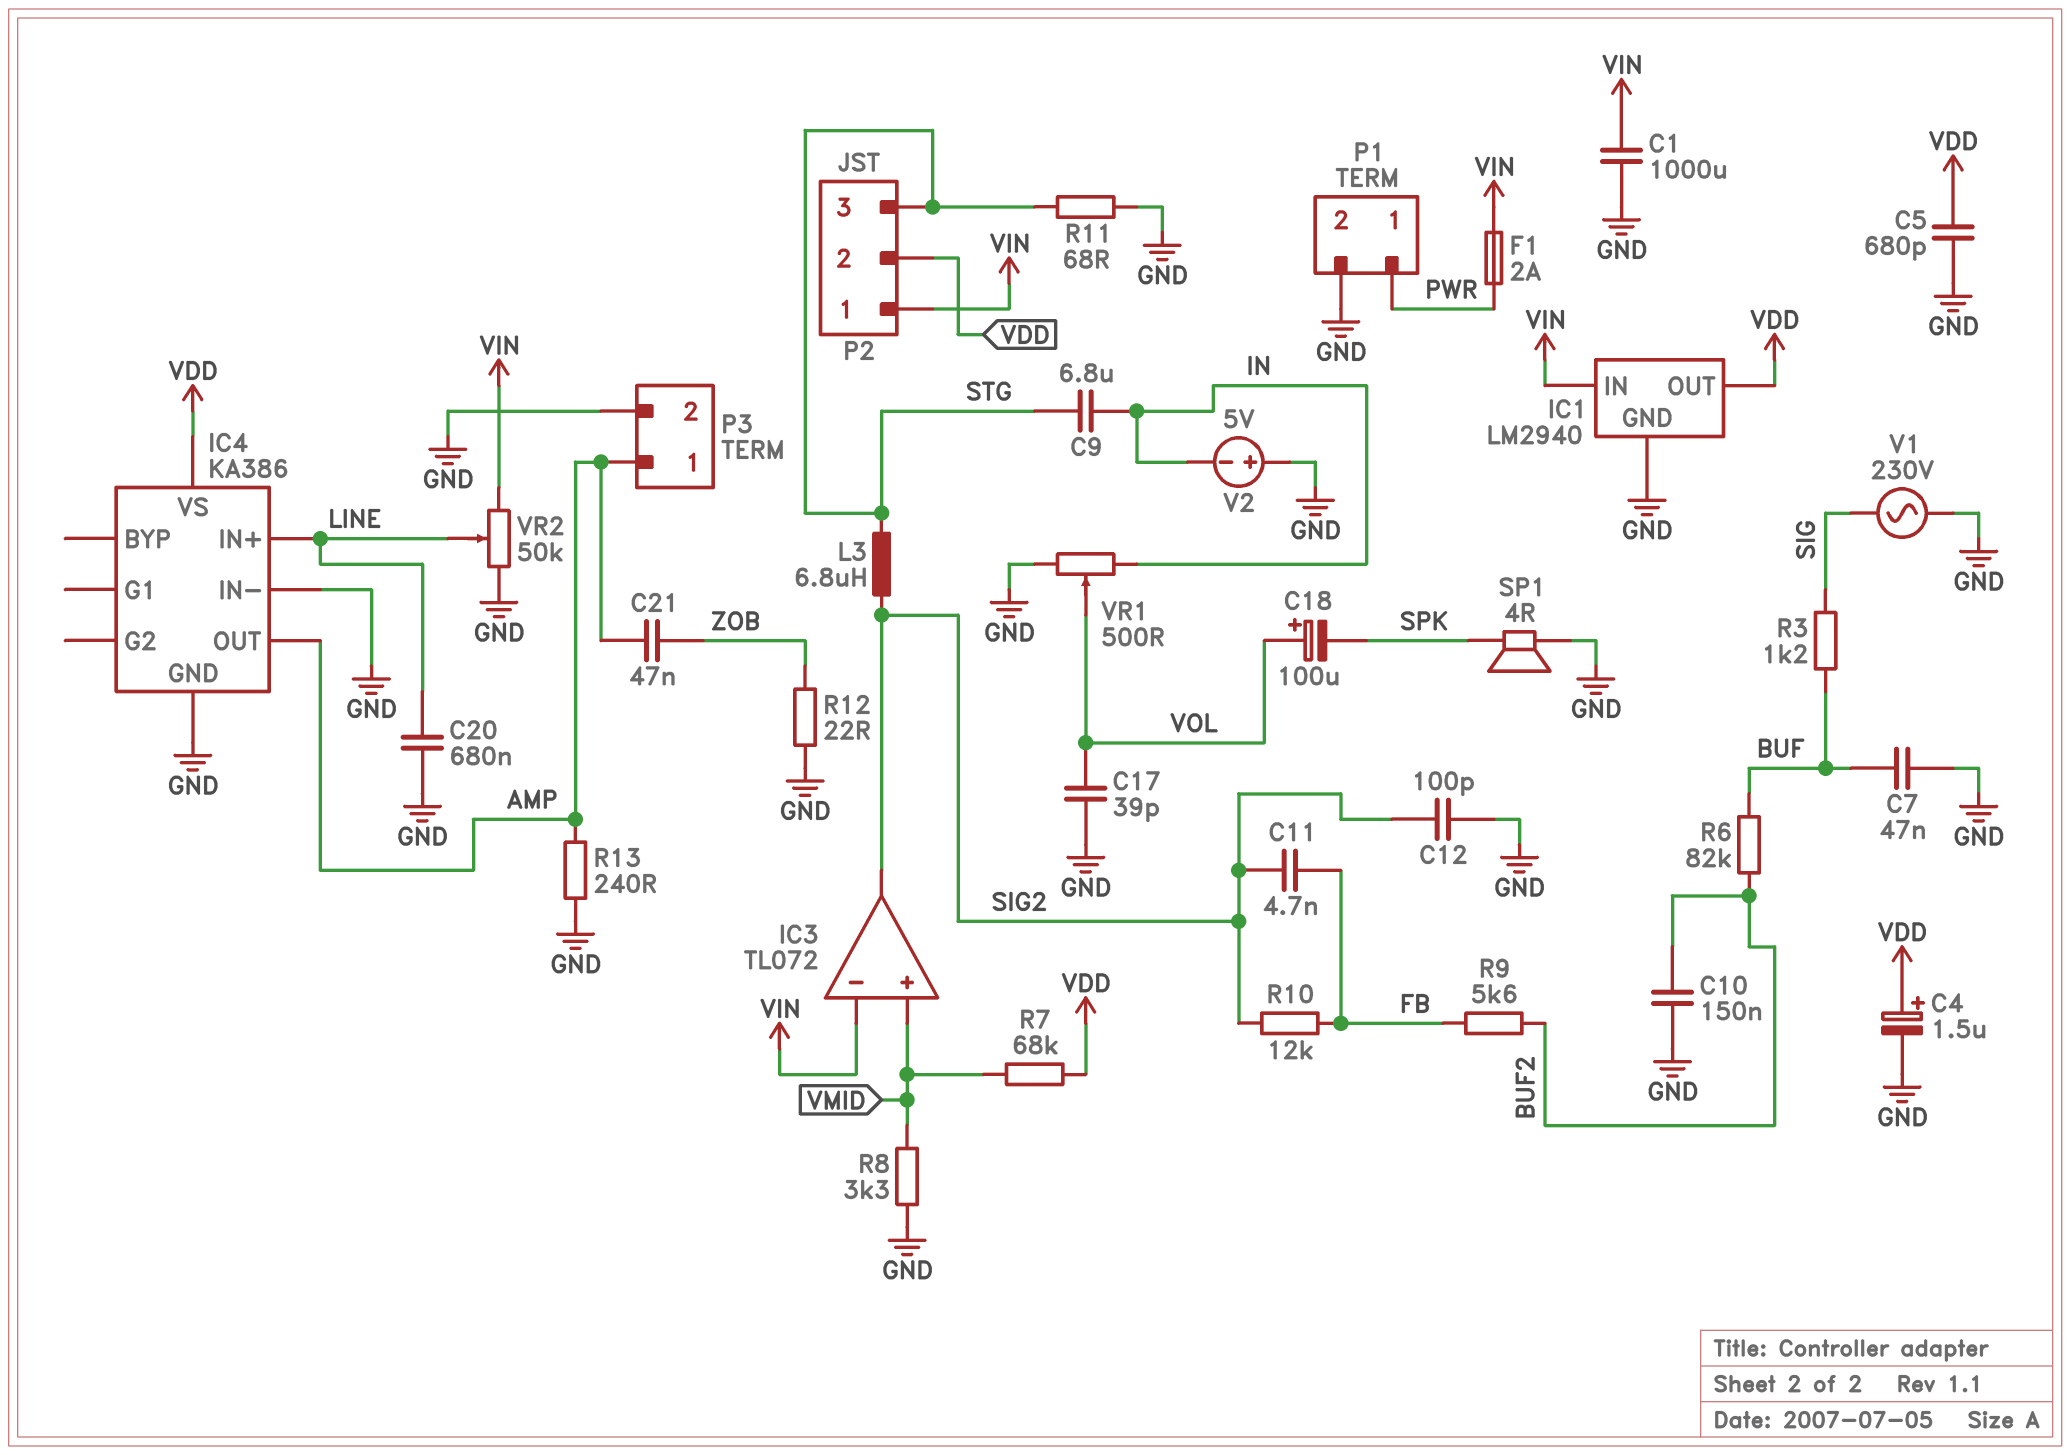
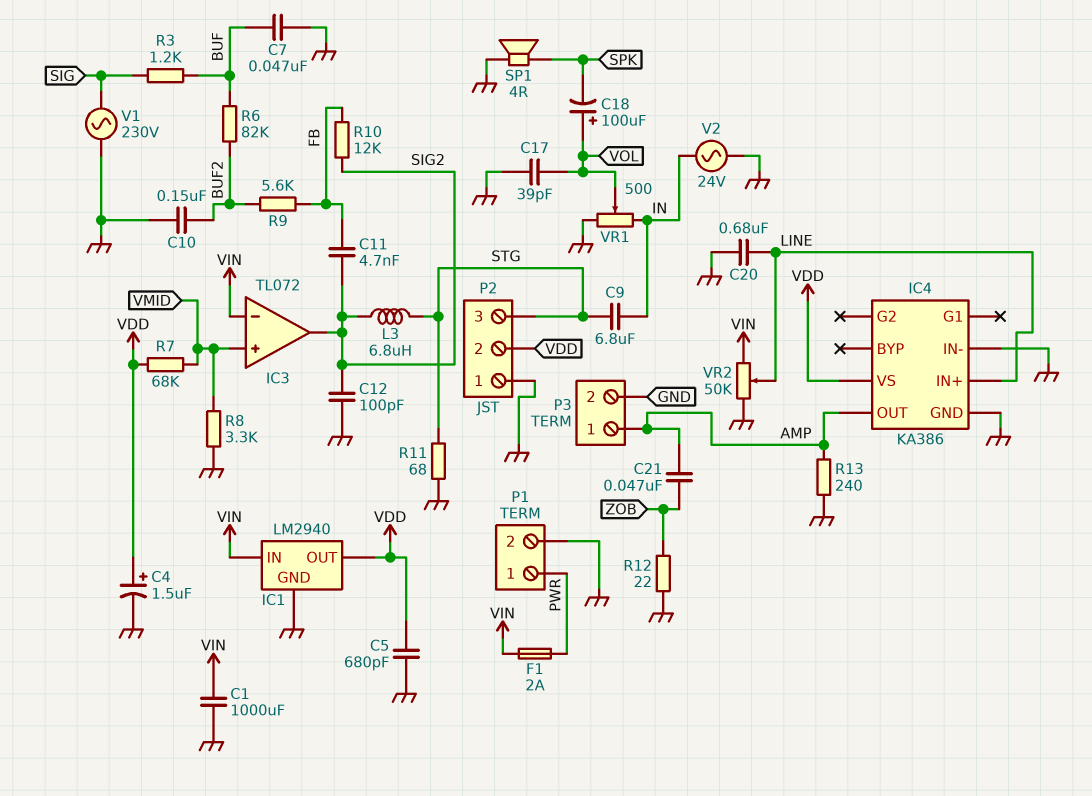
P2 pin 1: VIN -> GND
V2: 5V (plus GND, minus IN) -> AC 24V (GND, IN)

